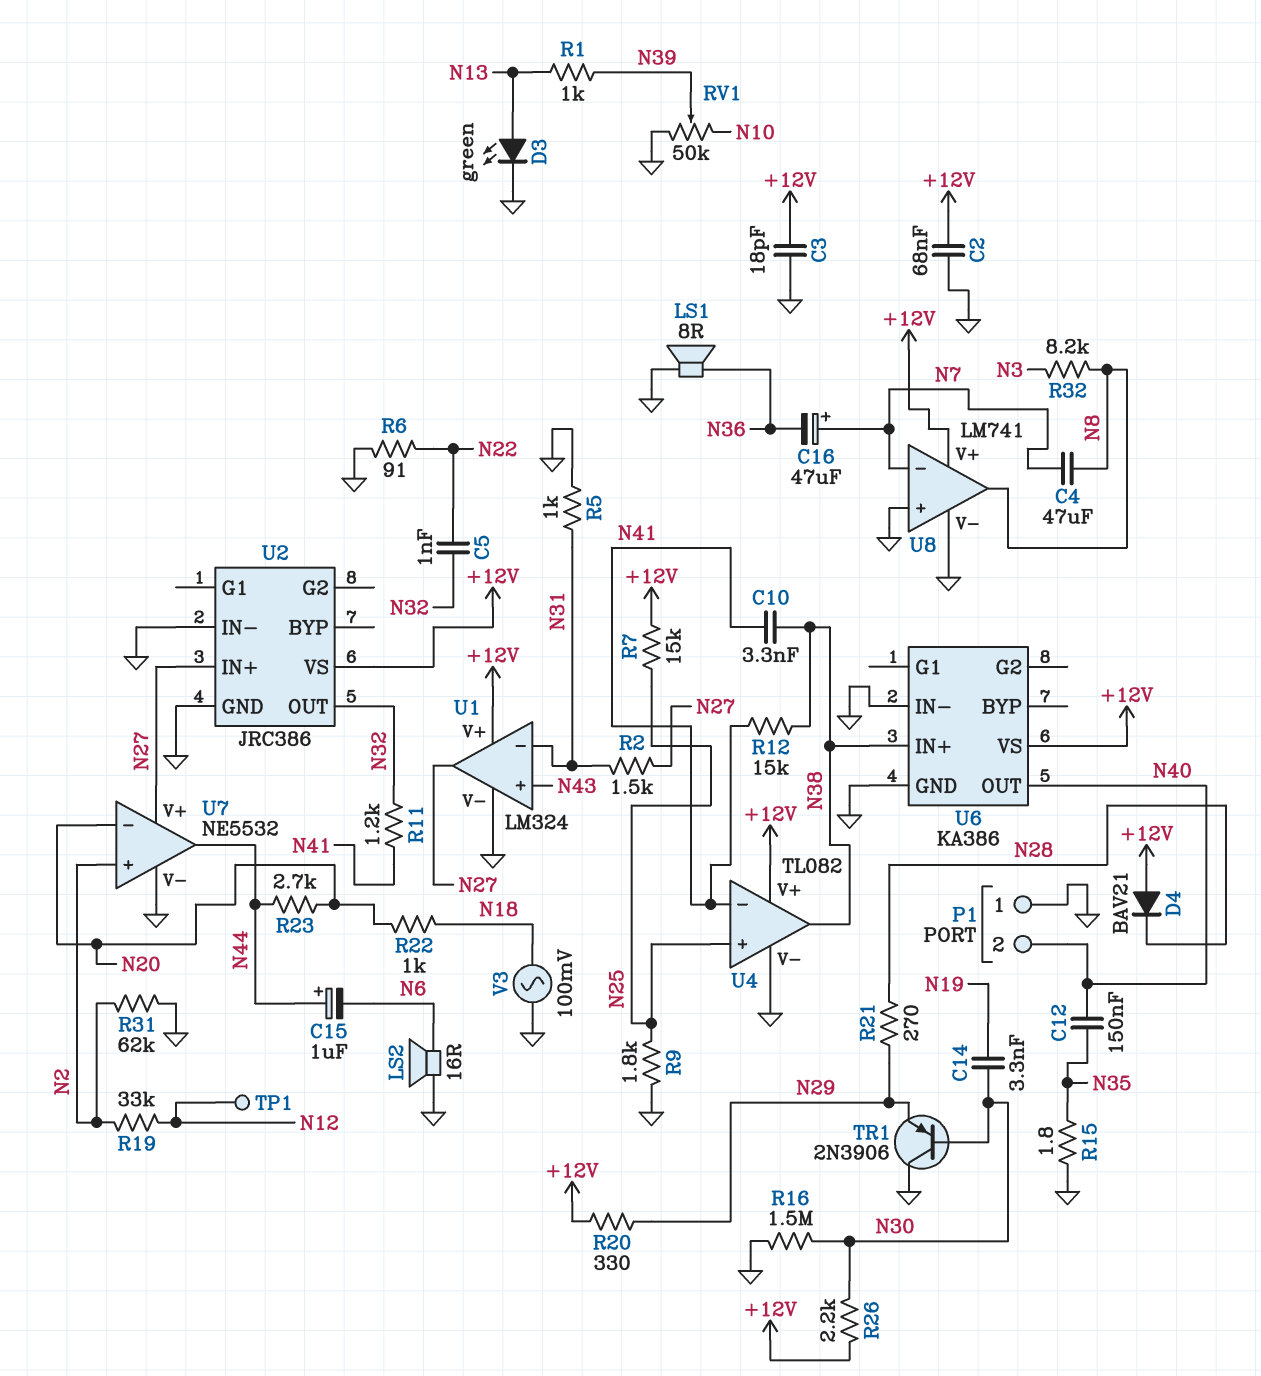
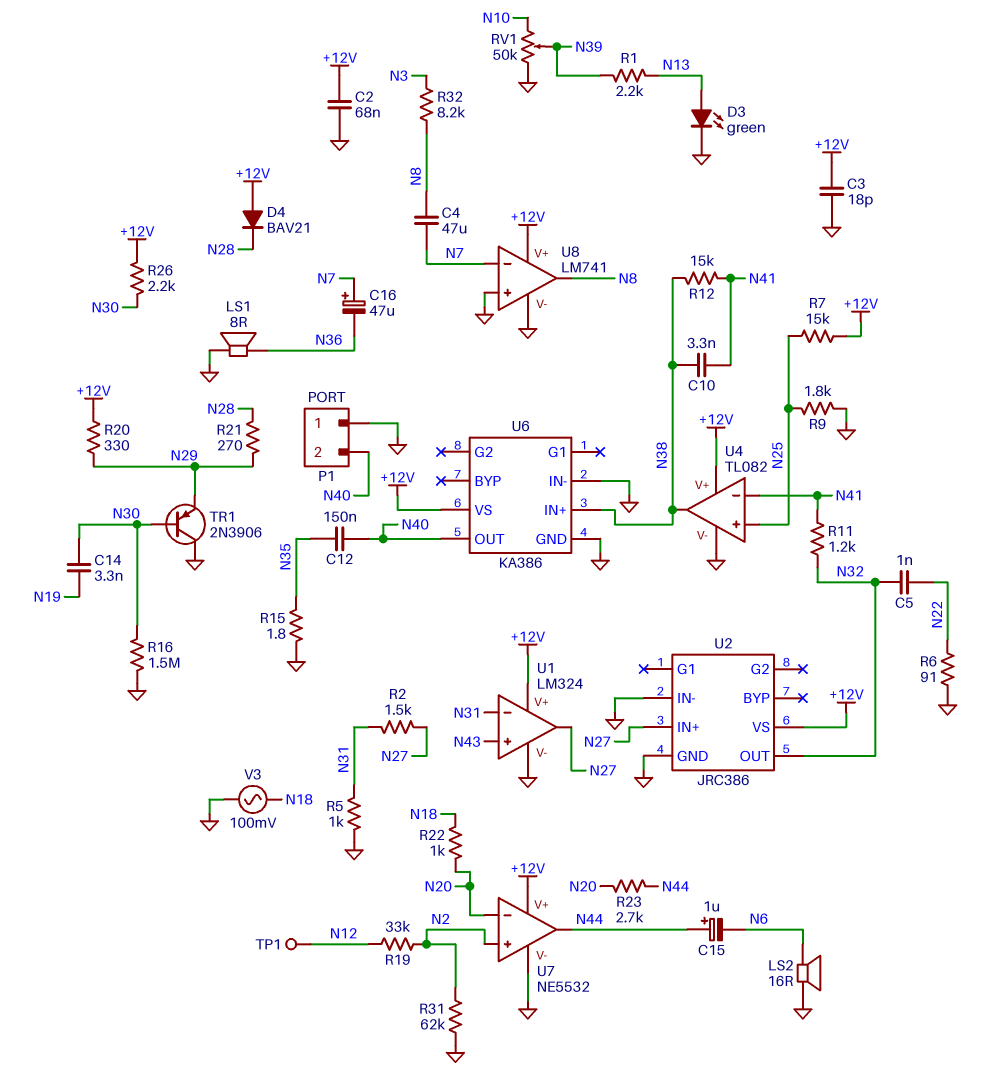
R1: 1k (N13, N39) -> 2.2k (N13, N39)
U7 pin V+: N27 -> +12V

